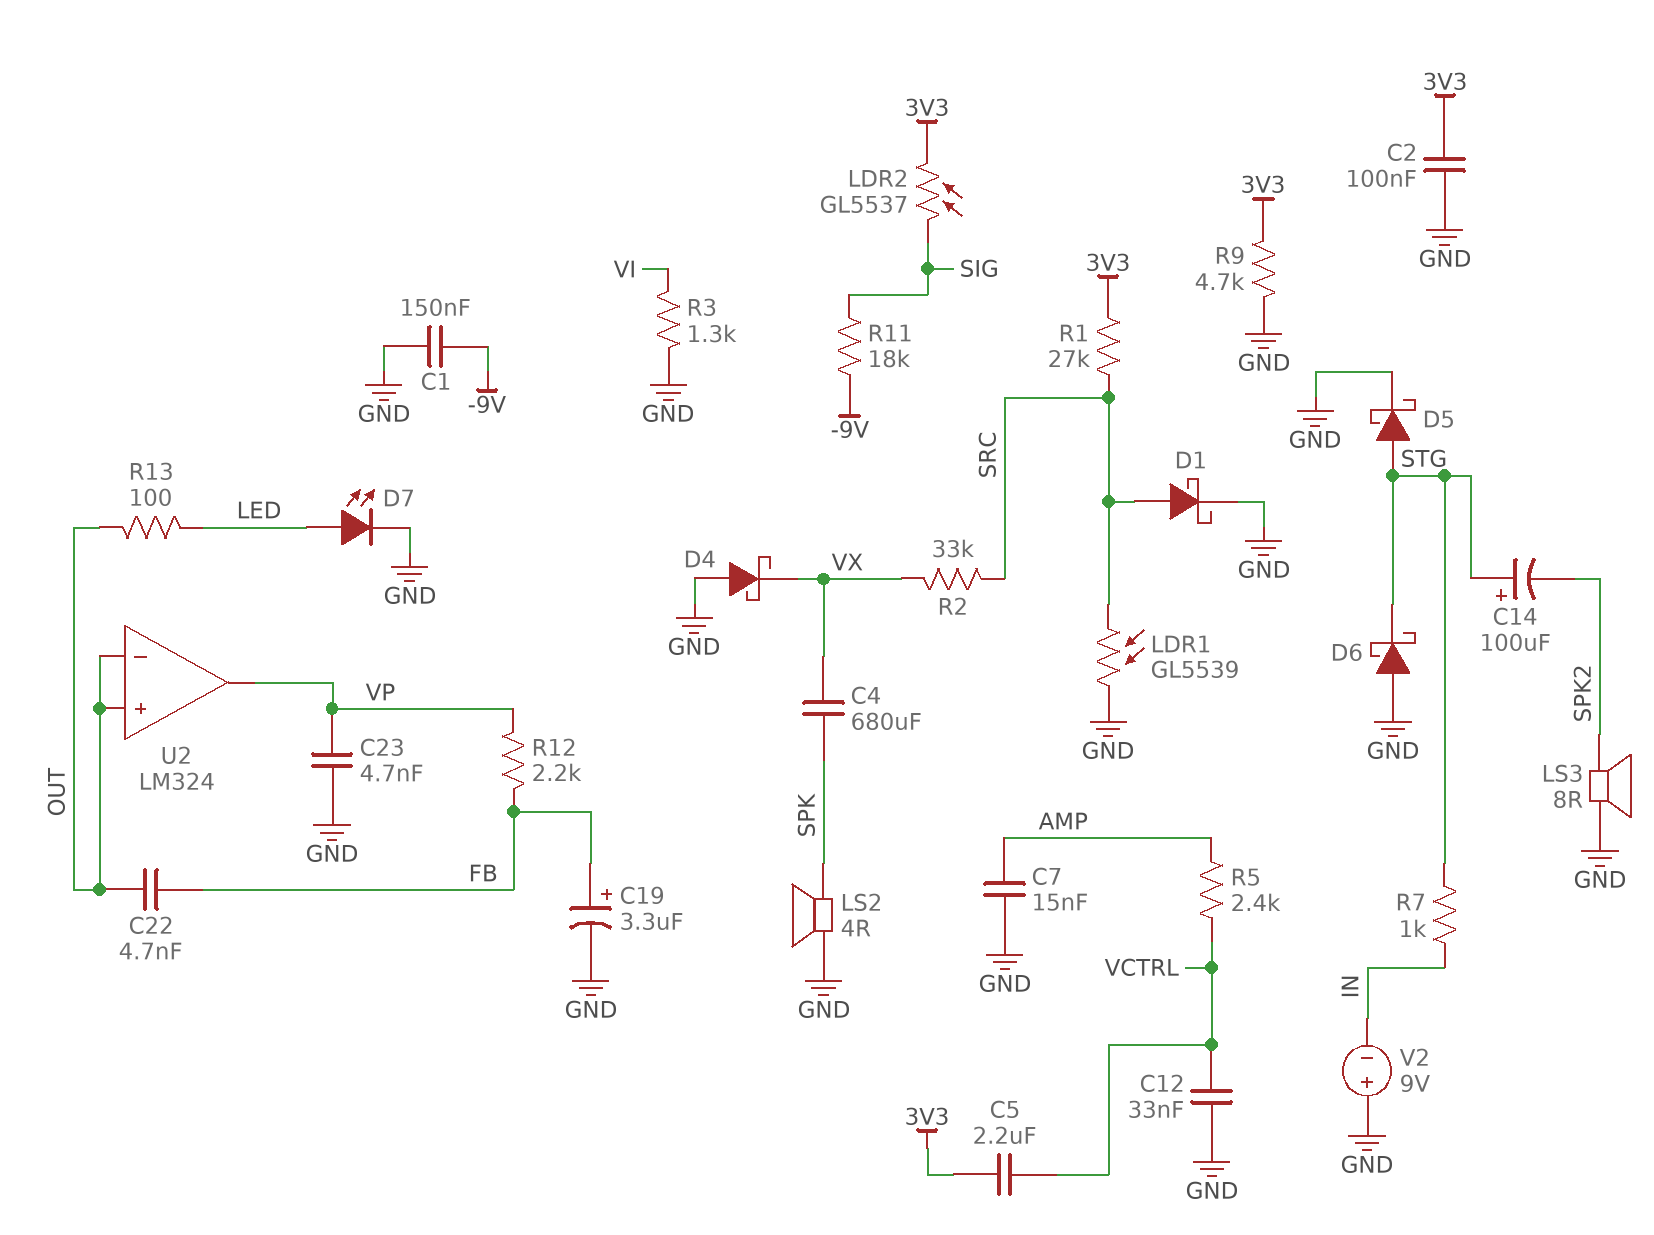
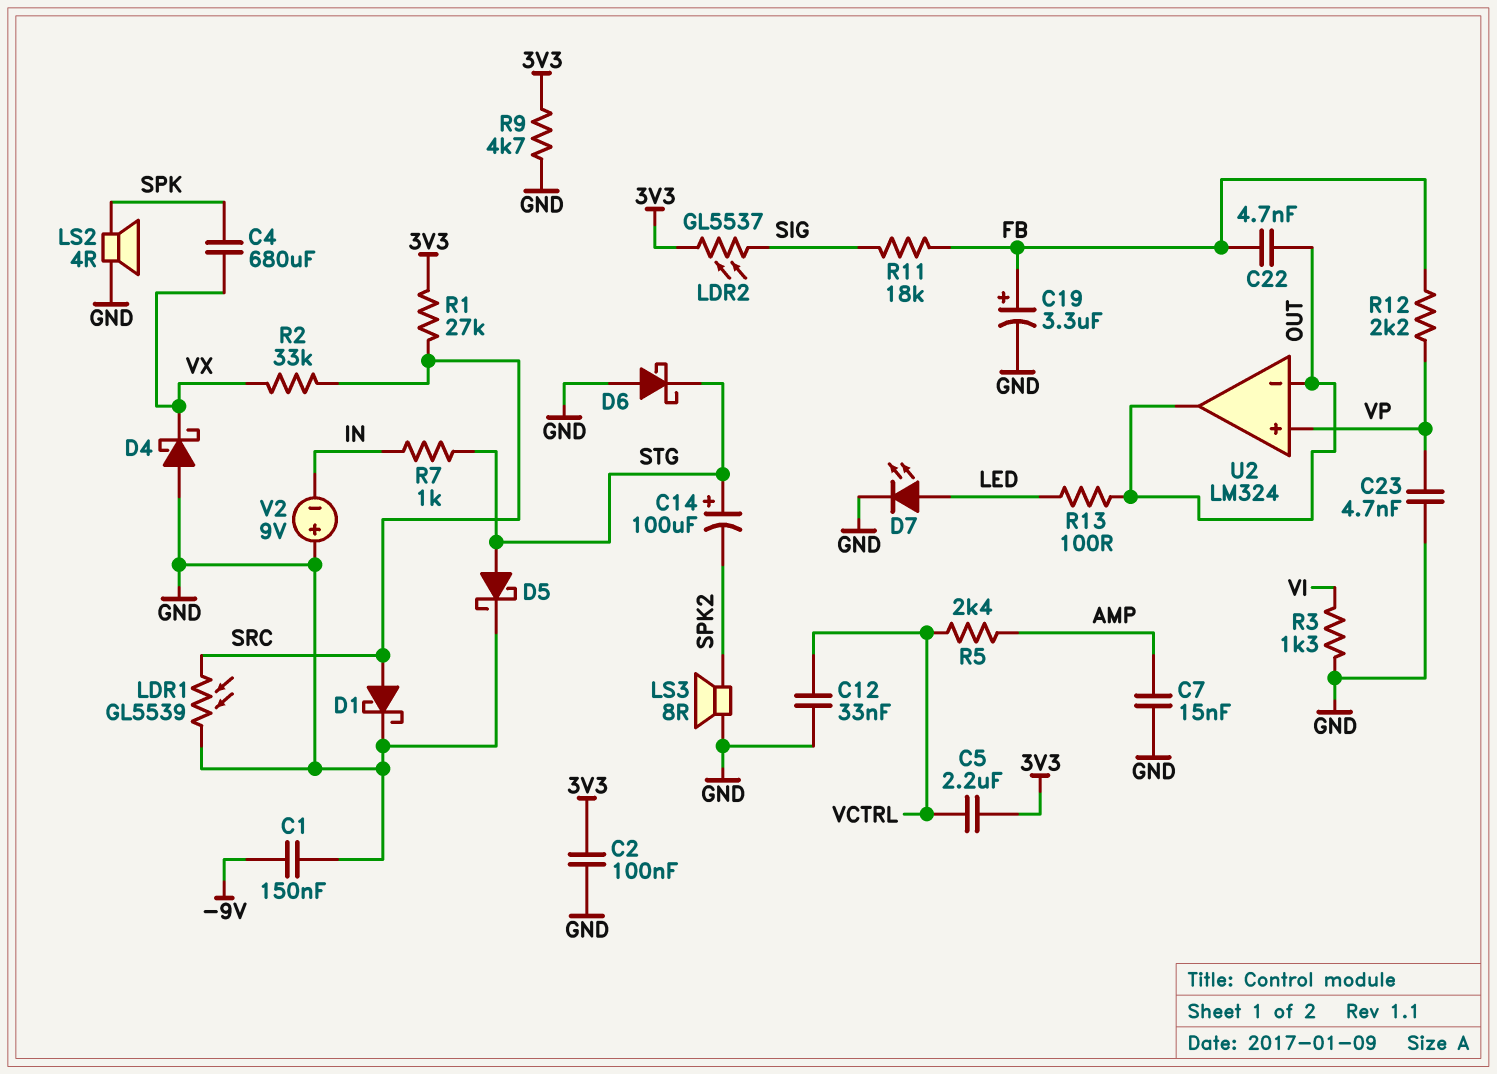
R11: 18k (-9V, SIG) -> 18k (FB, SIG)
U2 pin in+: OUT -> VP
U2 pin out: VP -> OUT

